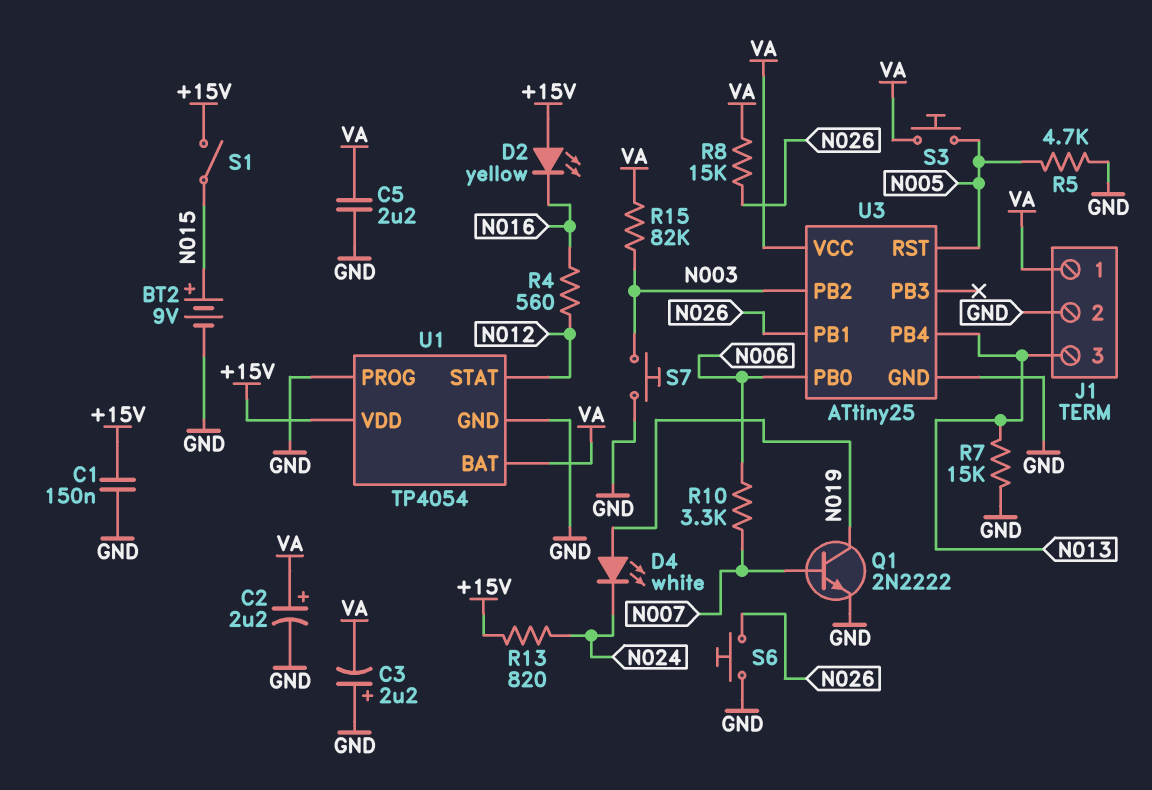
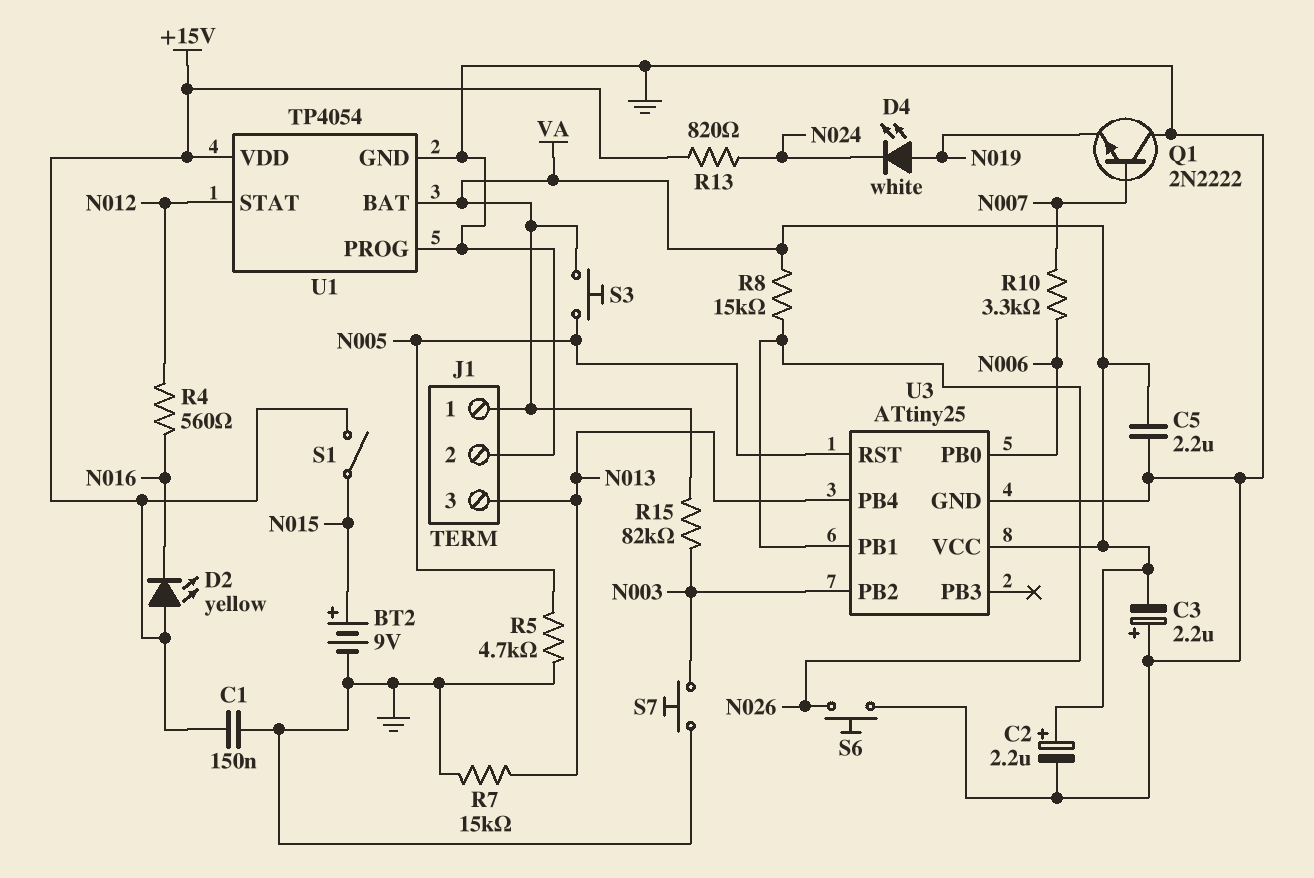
Q1: NPN 2N2222 (B N007, C N019, E GND) -> NPN 2N2222 (B N007, C GND, E N019)

